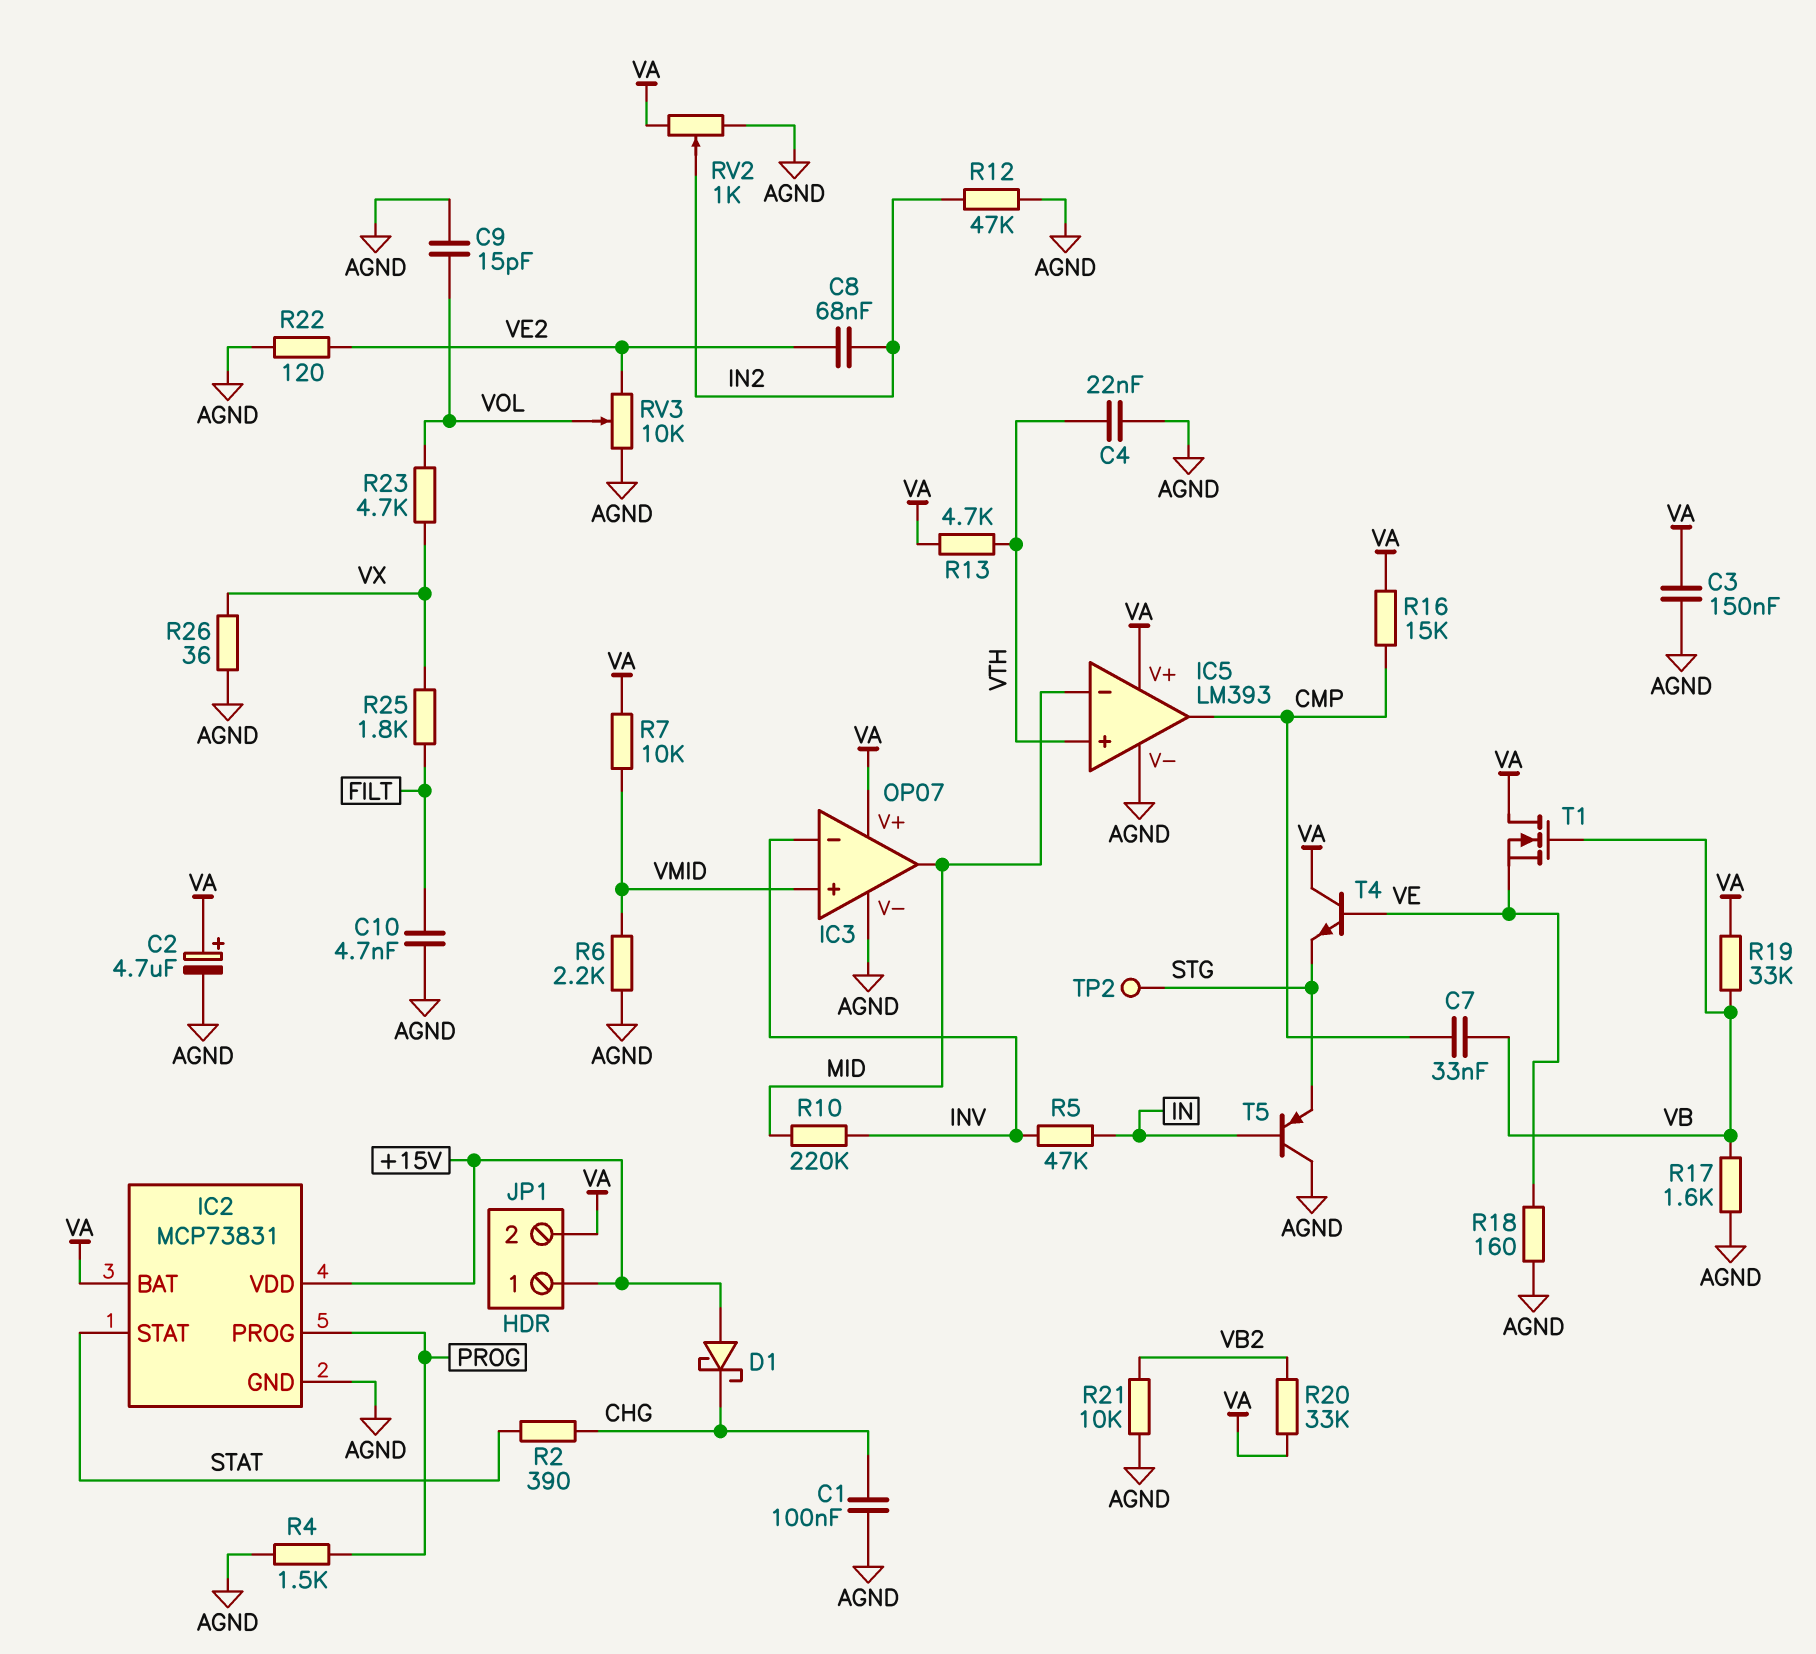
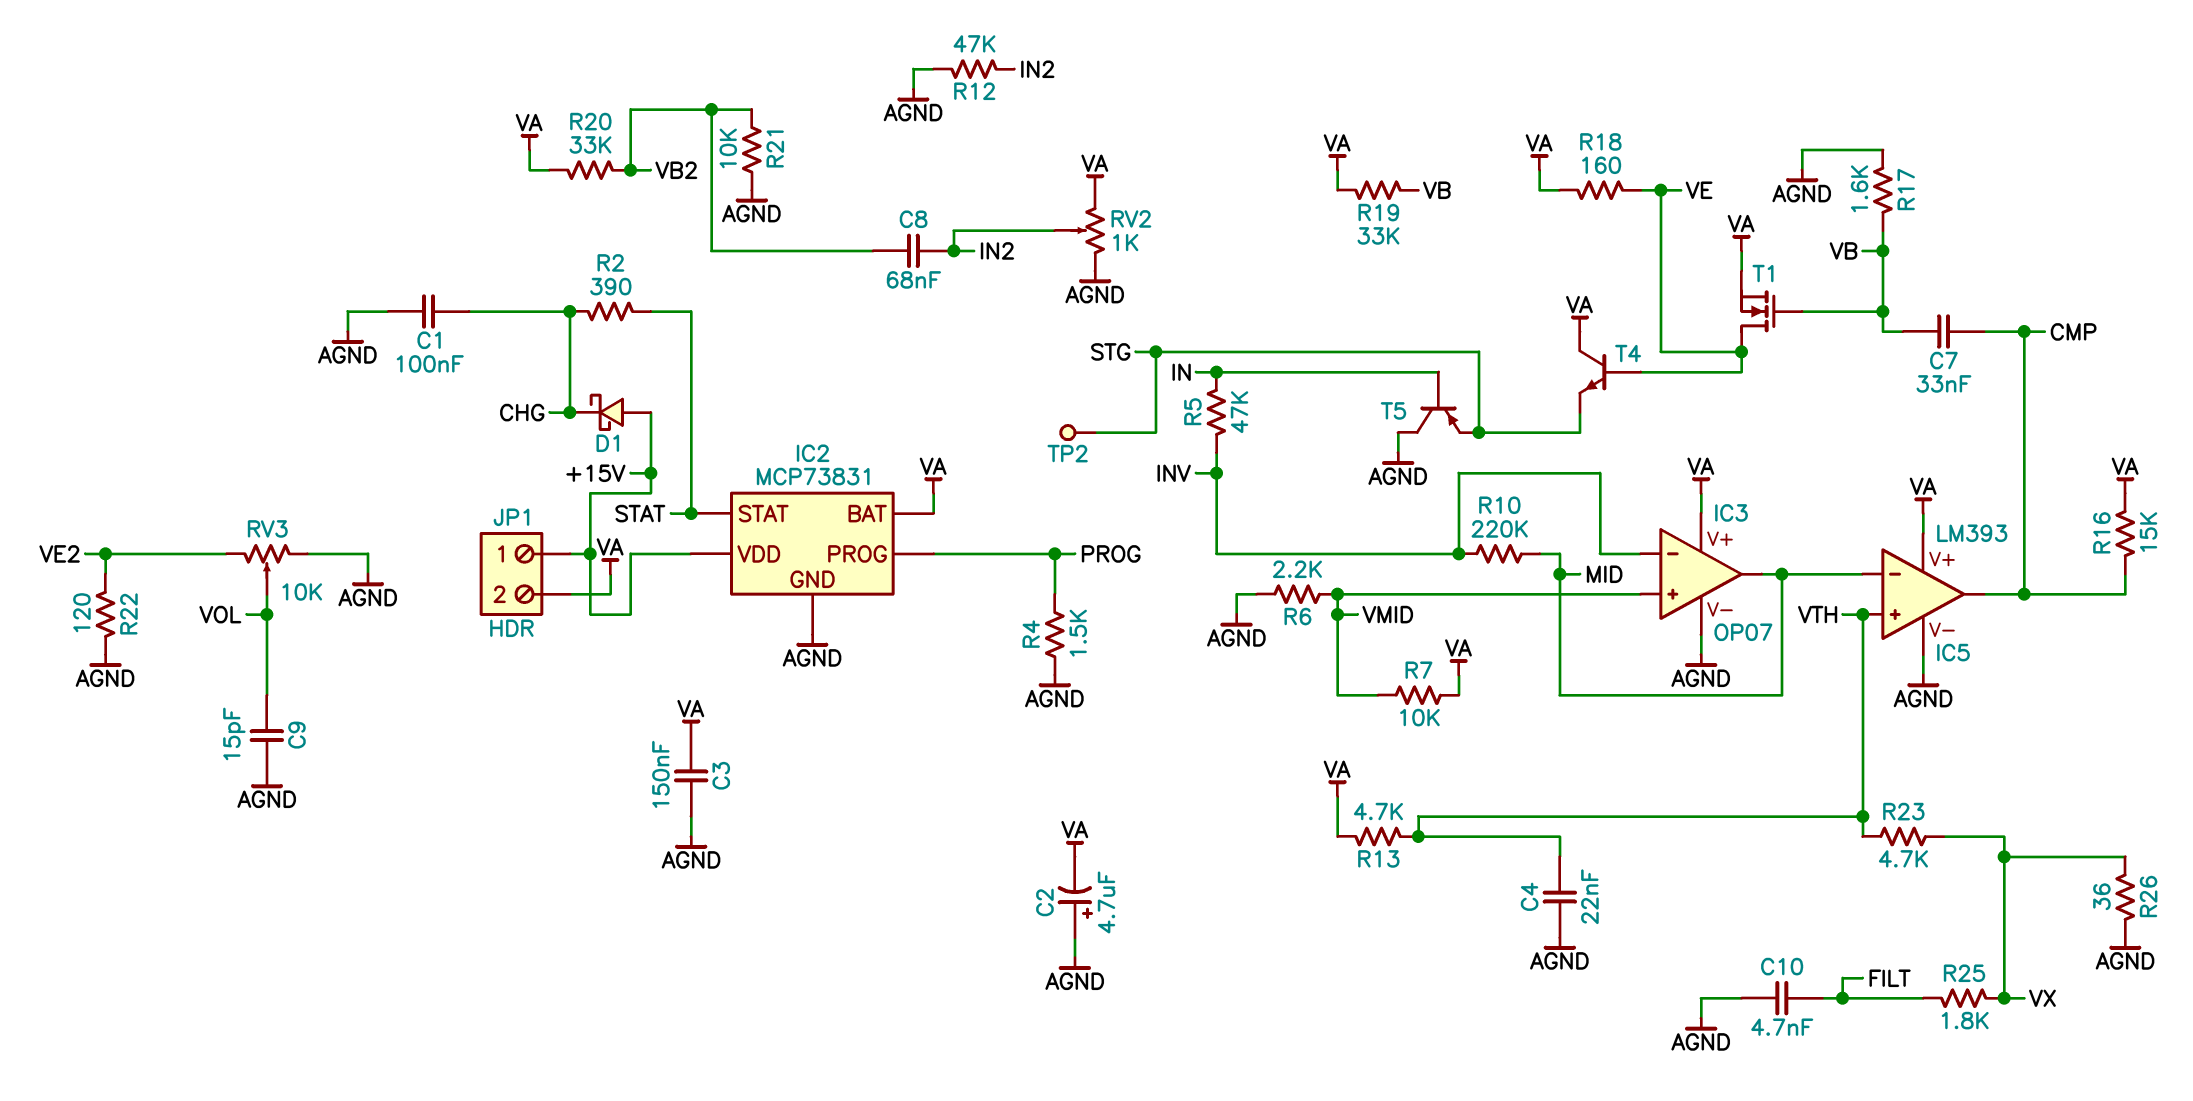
C2: 4.7uF (plus VA, minus AGND) -> 4.7uF (plus AGND, minus VA)
C8: 68nF (IN2, VE2) -> 68nF (IN2, VB2)
R18: 160 (AGND, VE) -> 160 (VA, VE)
R23: 4.7k (VOL, VX) -> 4.7k (VTH, VX)
T1: NMOS (G VB, D VA, S VE) -> NMOS (G VB, D VE, S VA)

